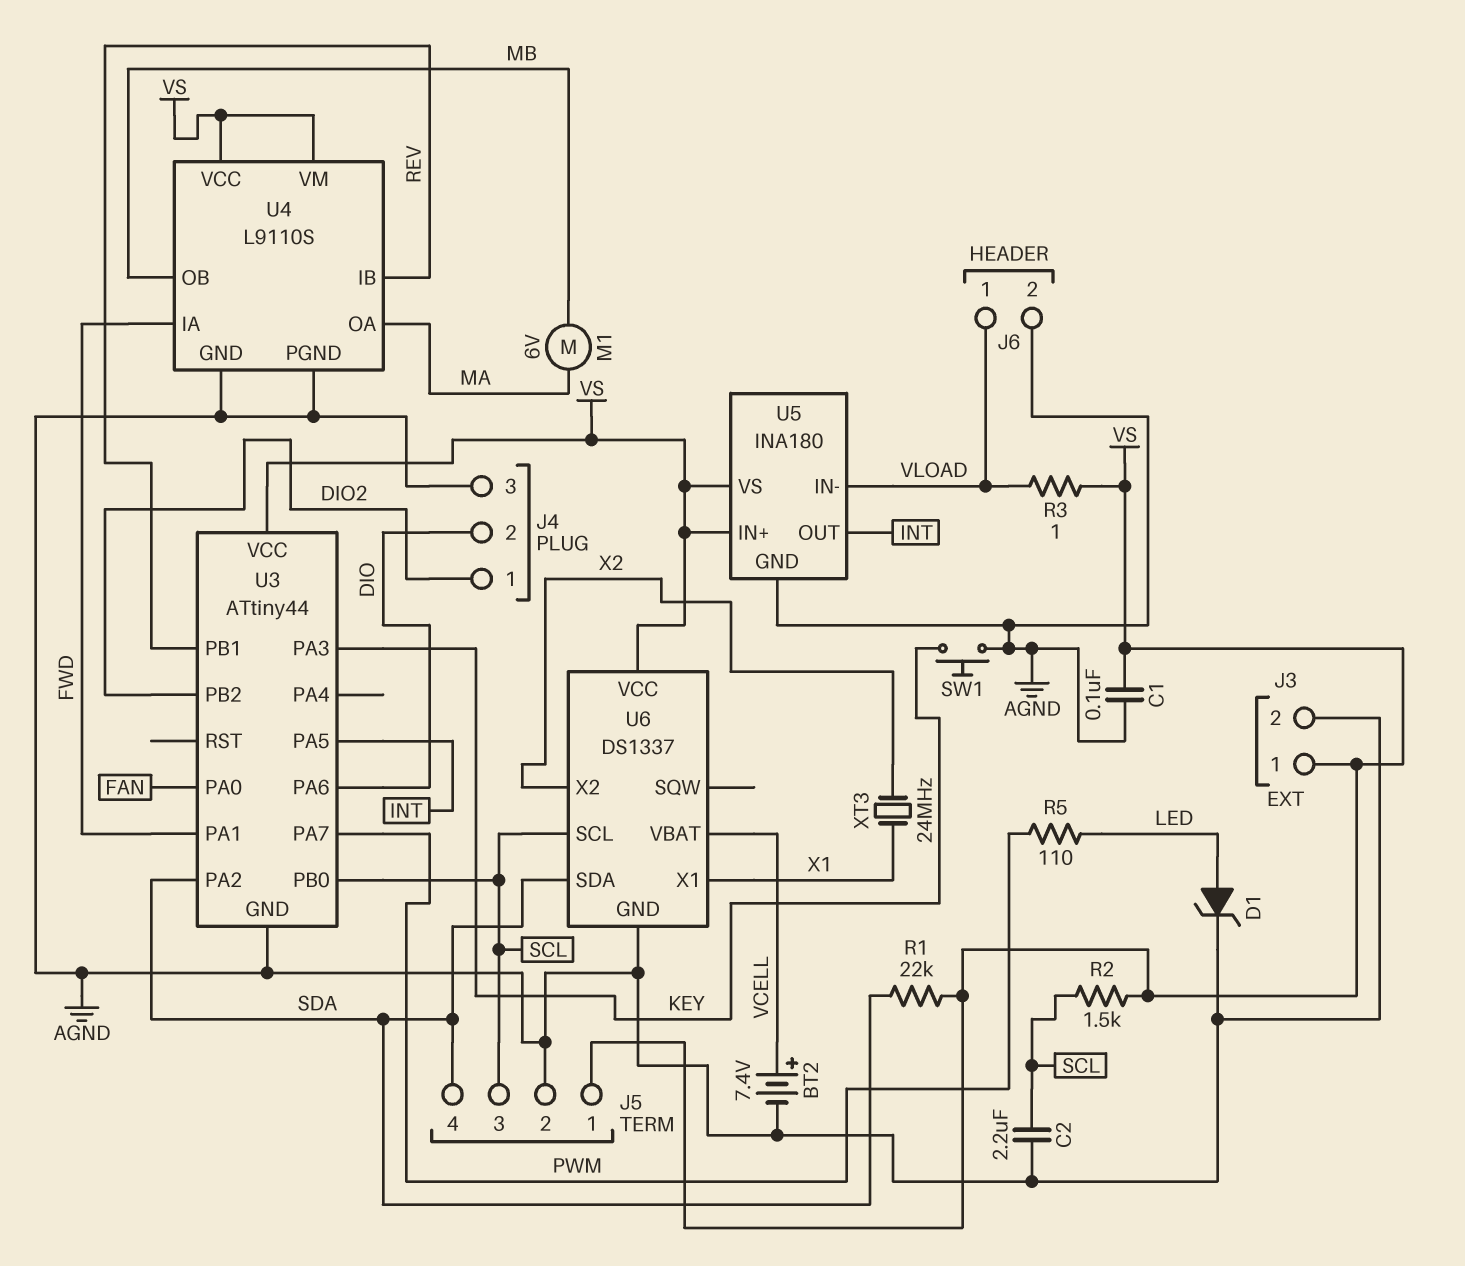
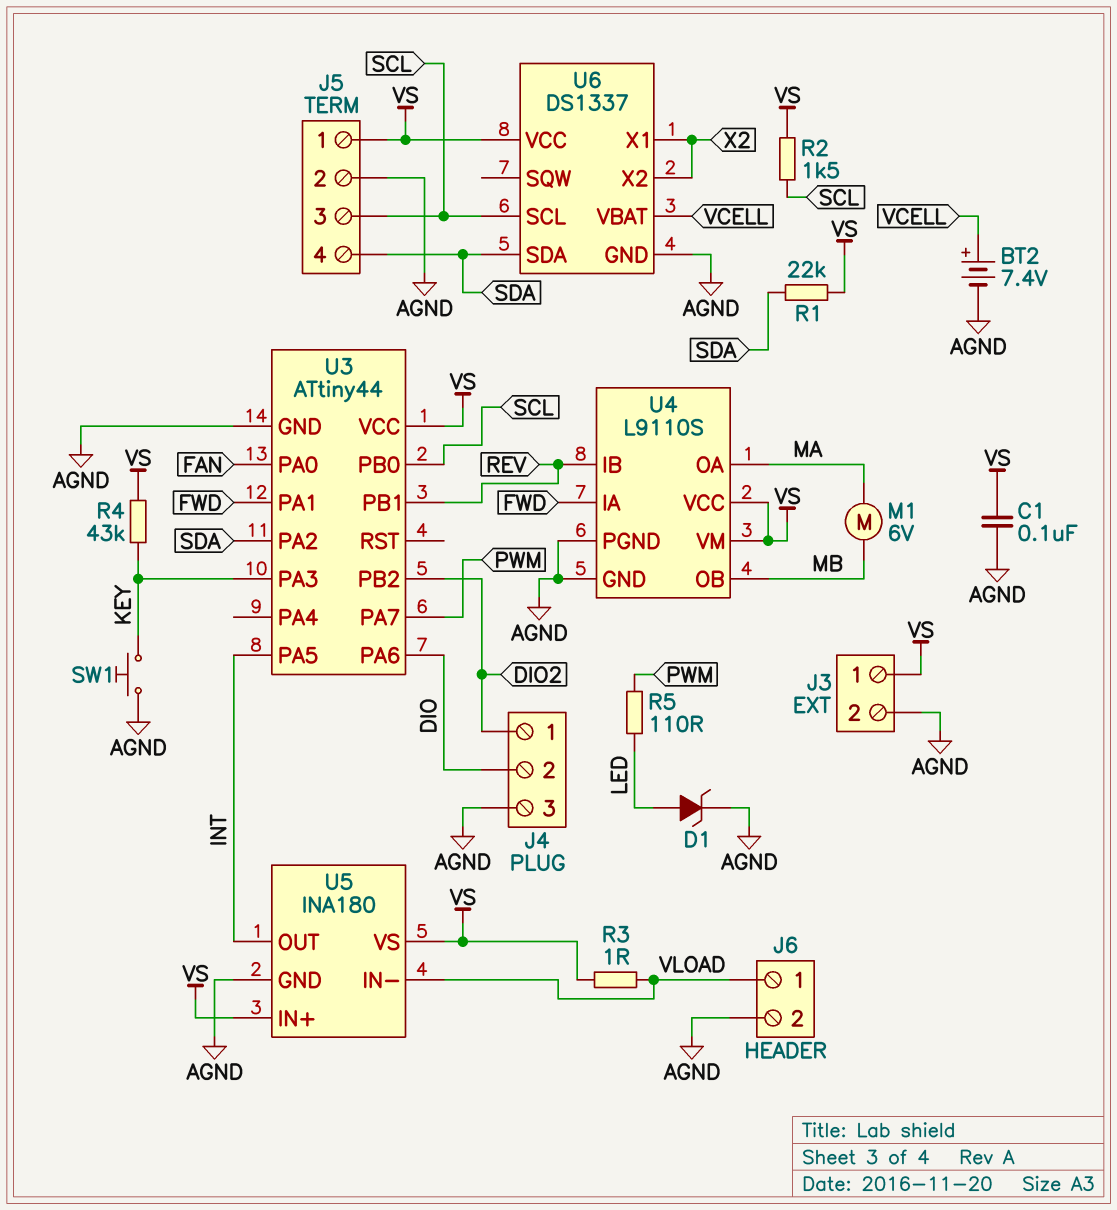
C2: 2.2uF (AGND, SCL) -> none
R4: none -> 43k (KEY, VS)
U6 pin X1: X1 -> X2
XT3: 24MHz (X1, X2) -> none

